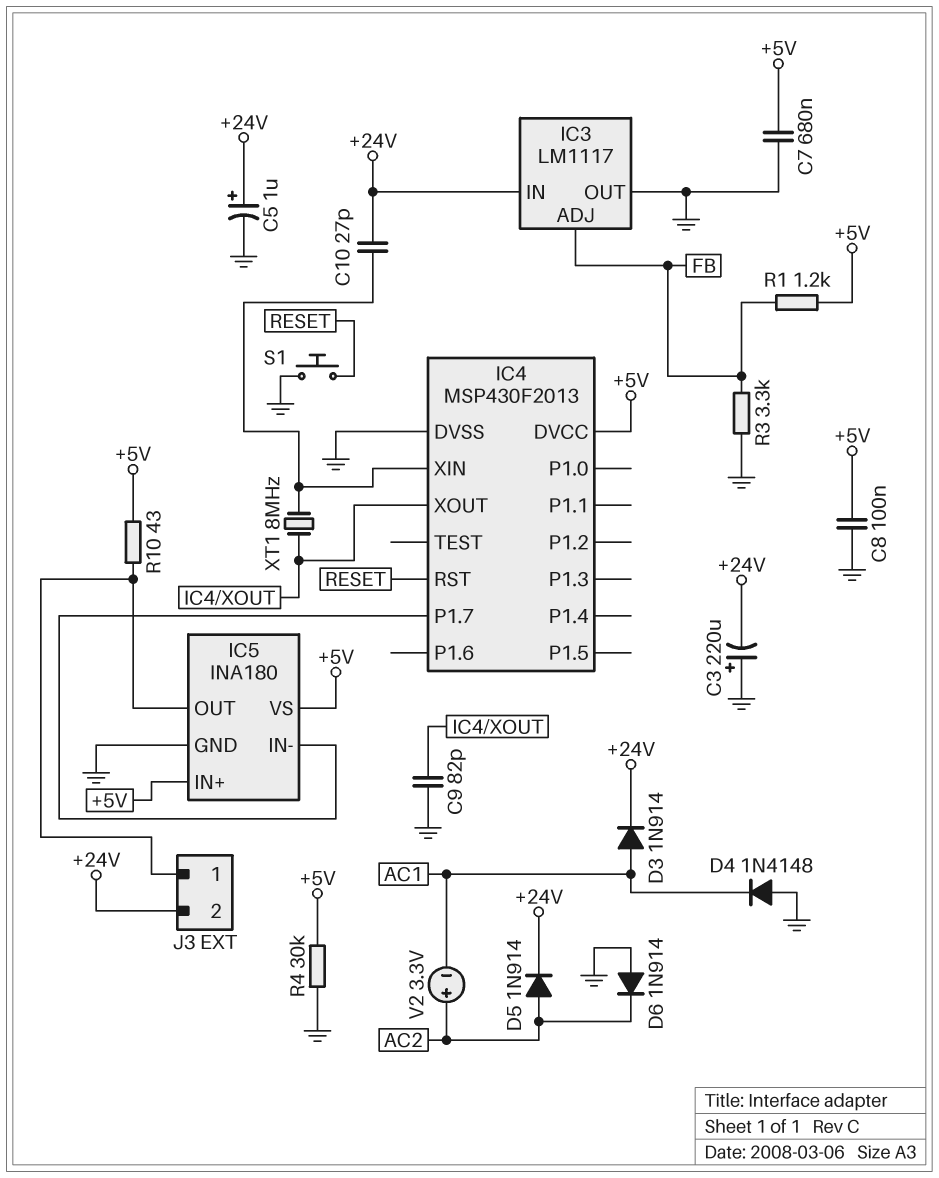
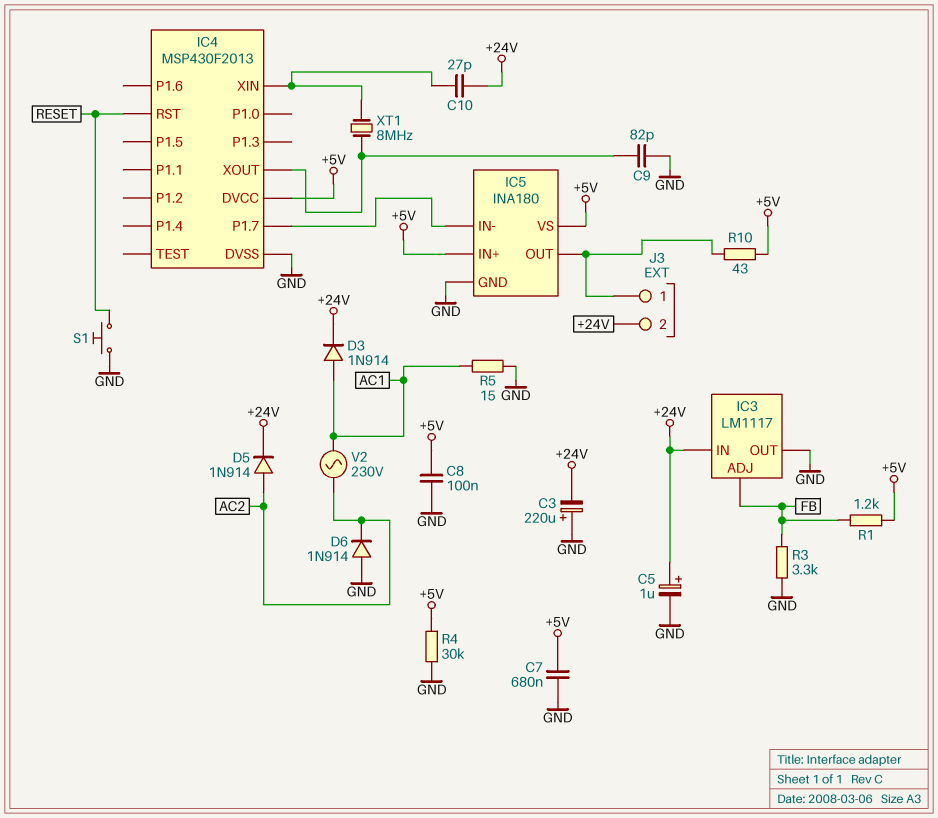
D4: diode 1N4148 (A GND, K AC1) -> none
R5: none -> 15 (AC1, GND)
V2: 3.3V (plus AC2, minus AC1) -> AC 230V (AC1, AC2)

